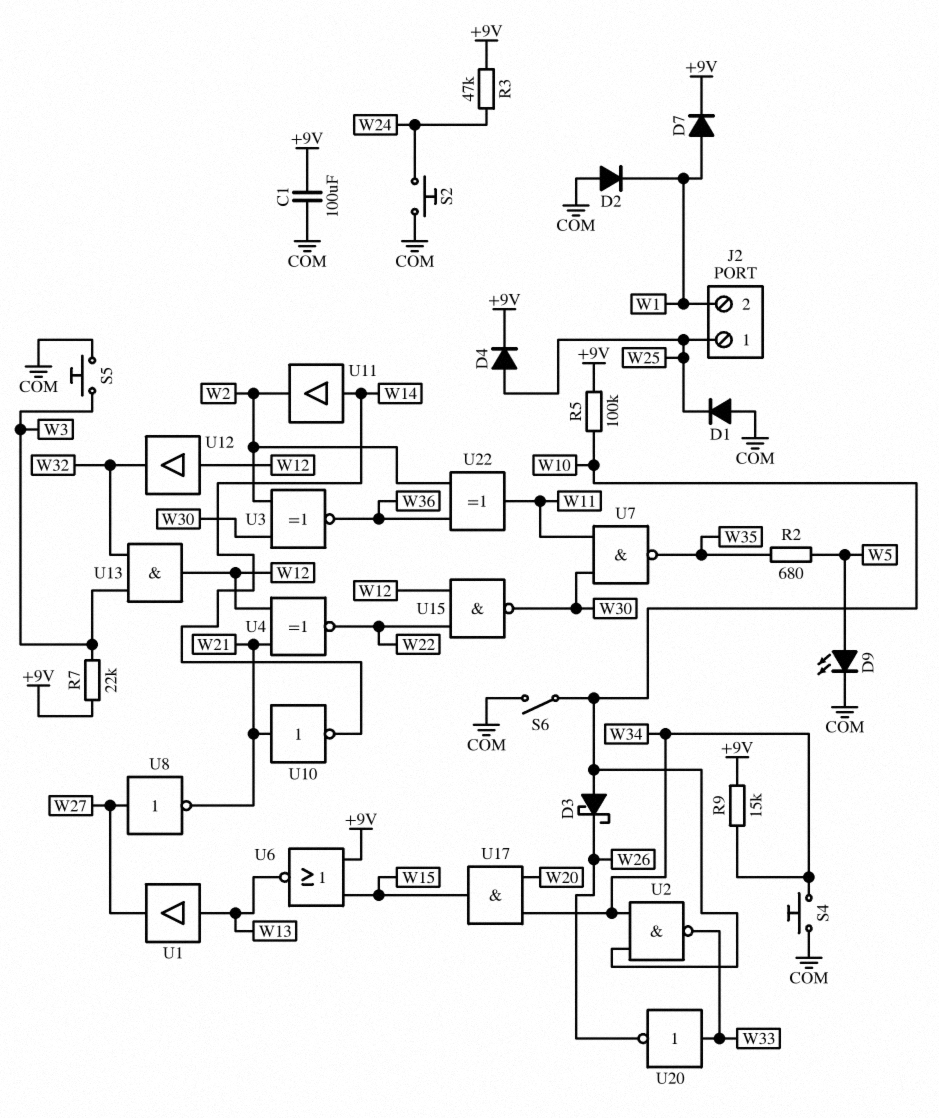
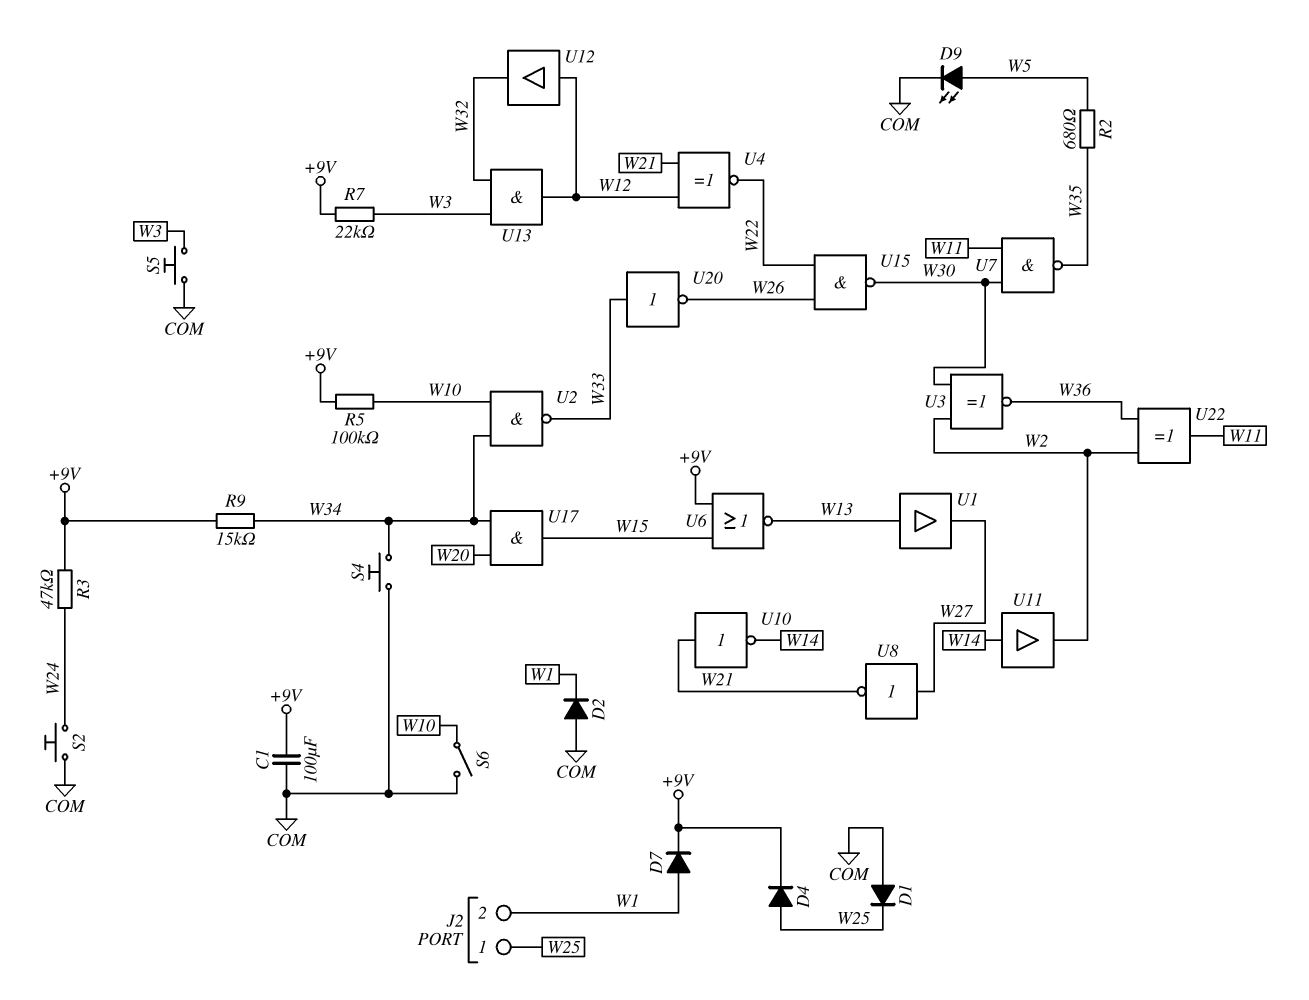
D3: schottky (A W10, K W26) -> none
U15: NAND (in W12, in W22, out W30) -> NAND (in W22, in W26, out W30)

